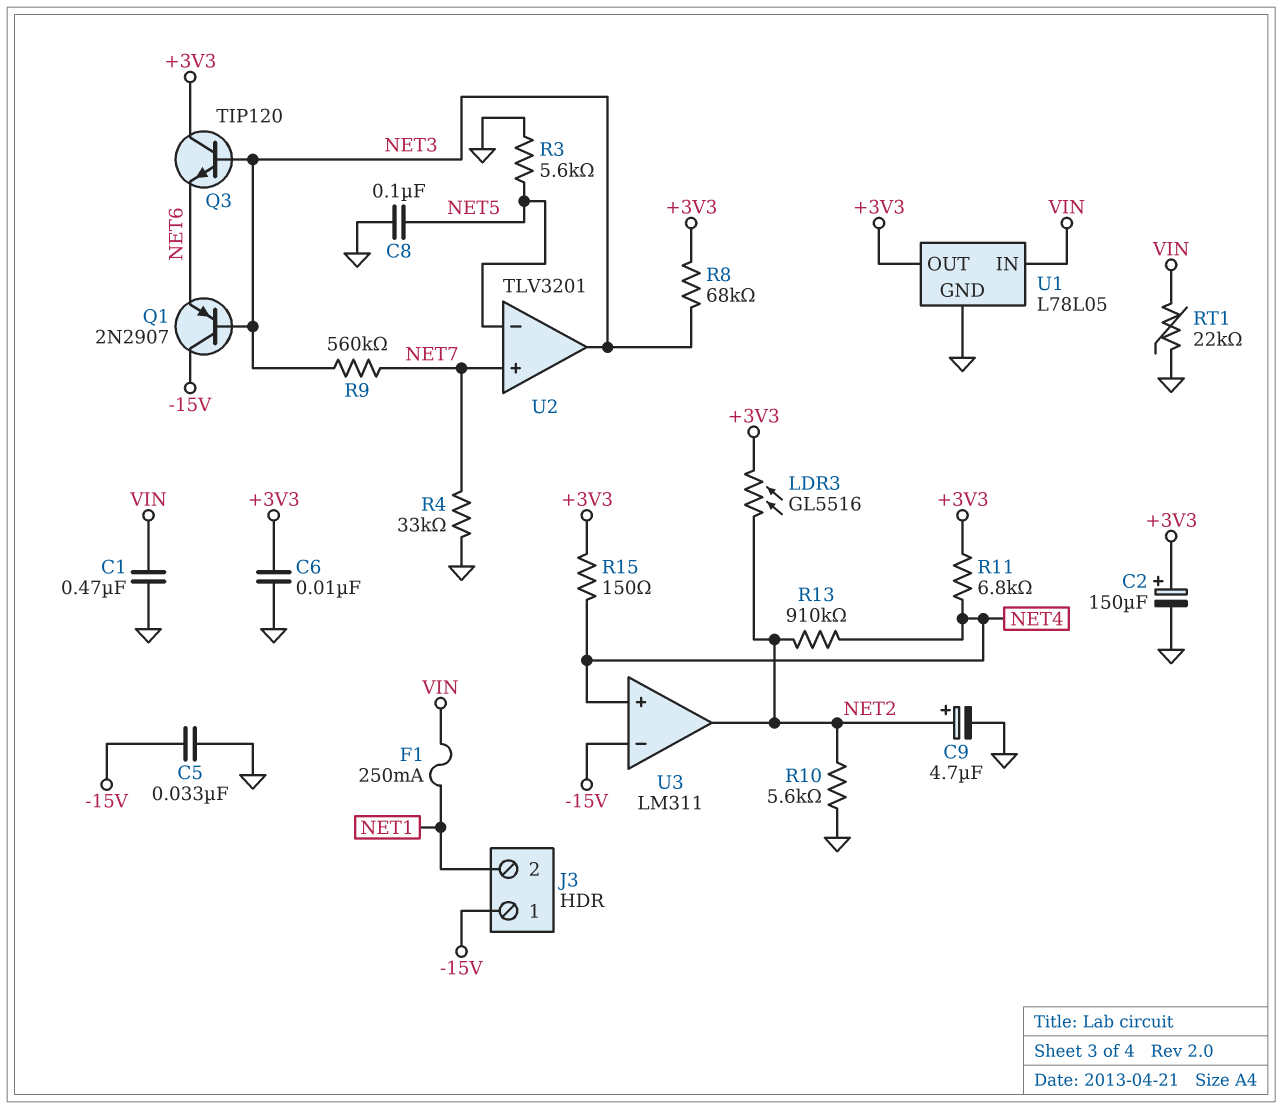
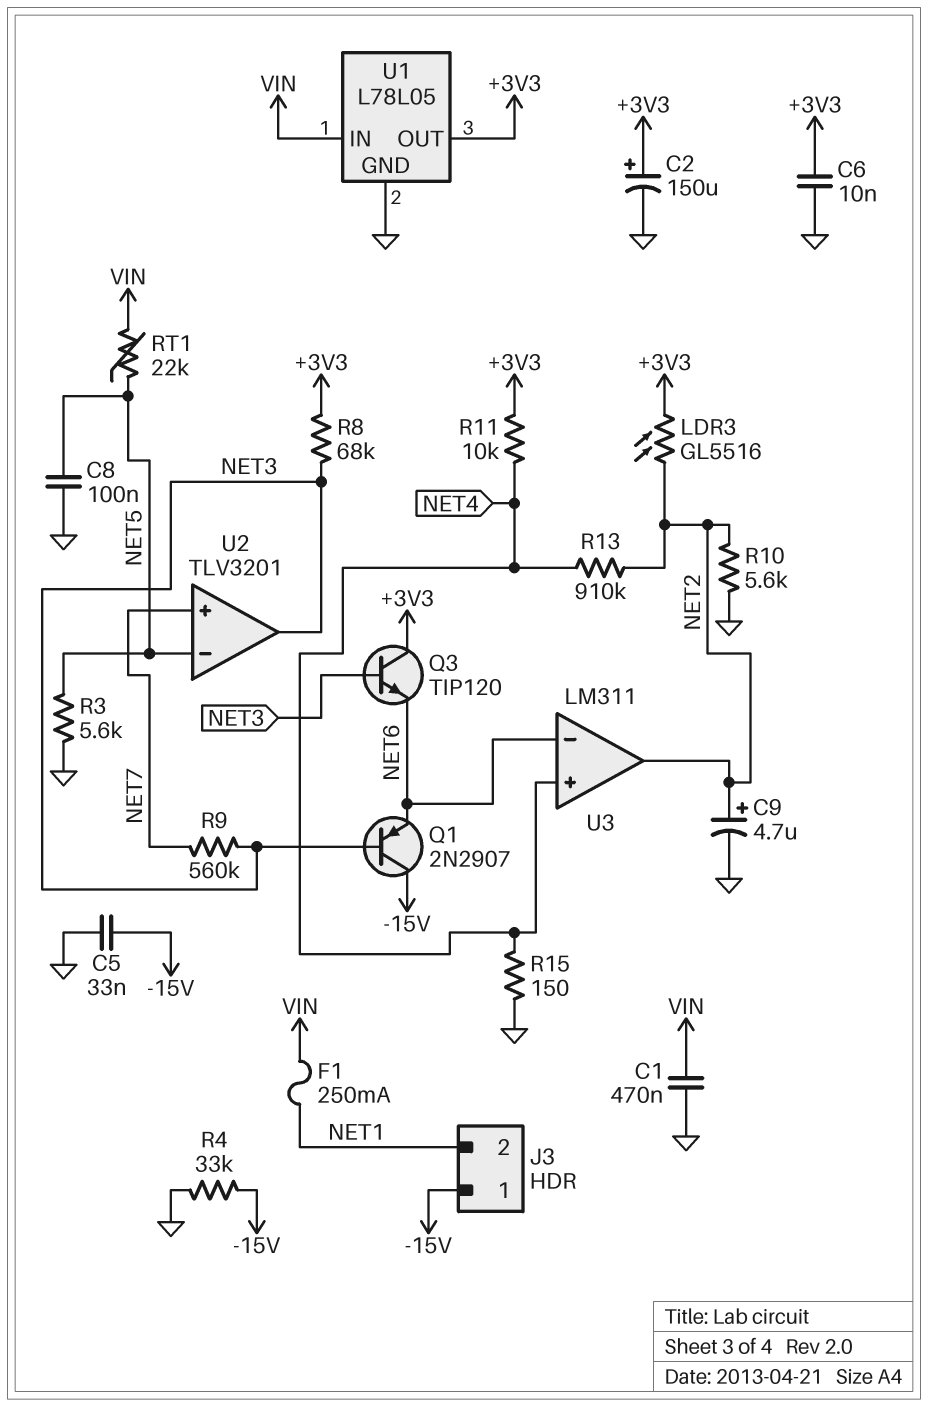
R4: 33k (GND, NET7) -> 33k (-15V, GND)
R11: 6.8k (+3V3, NET4) -> 10k (+3V3, NET4)
R15: 150 (+3V3, NET4) -> 150 (GND, NET4)
RT1: 22k (GND, VIN) -> 22k (NET5, VIN)
U3 pin in-: -15V -> NET6

